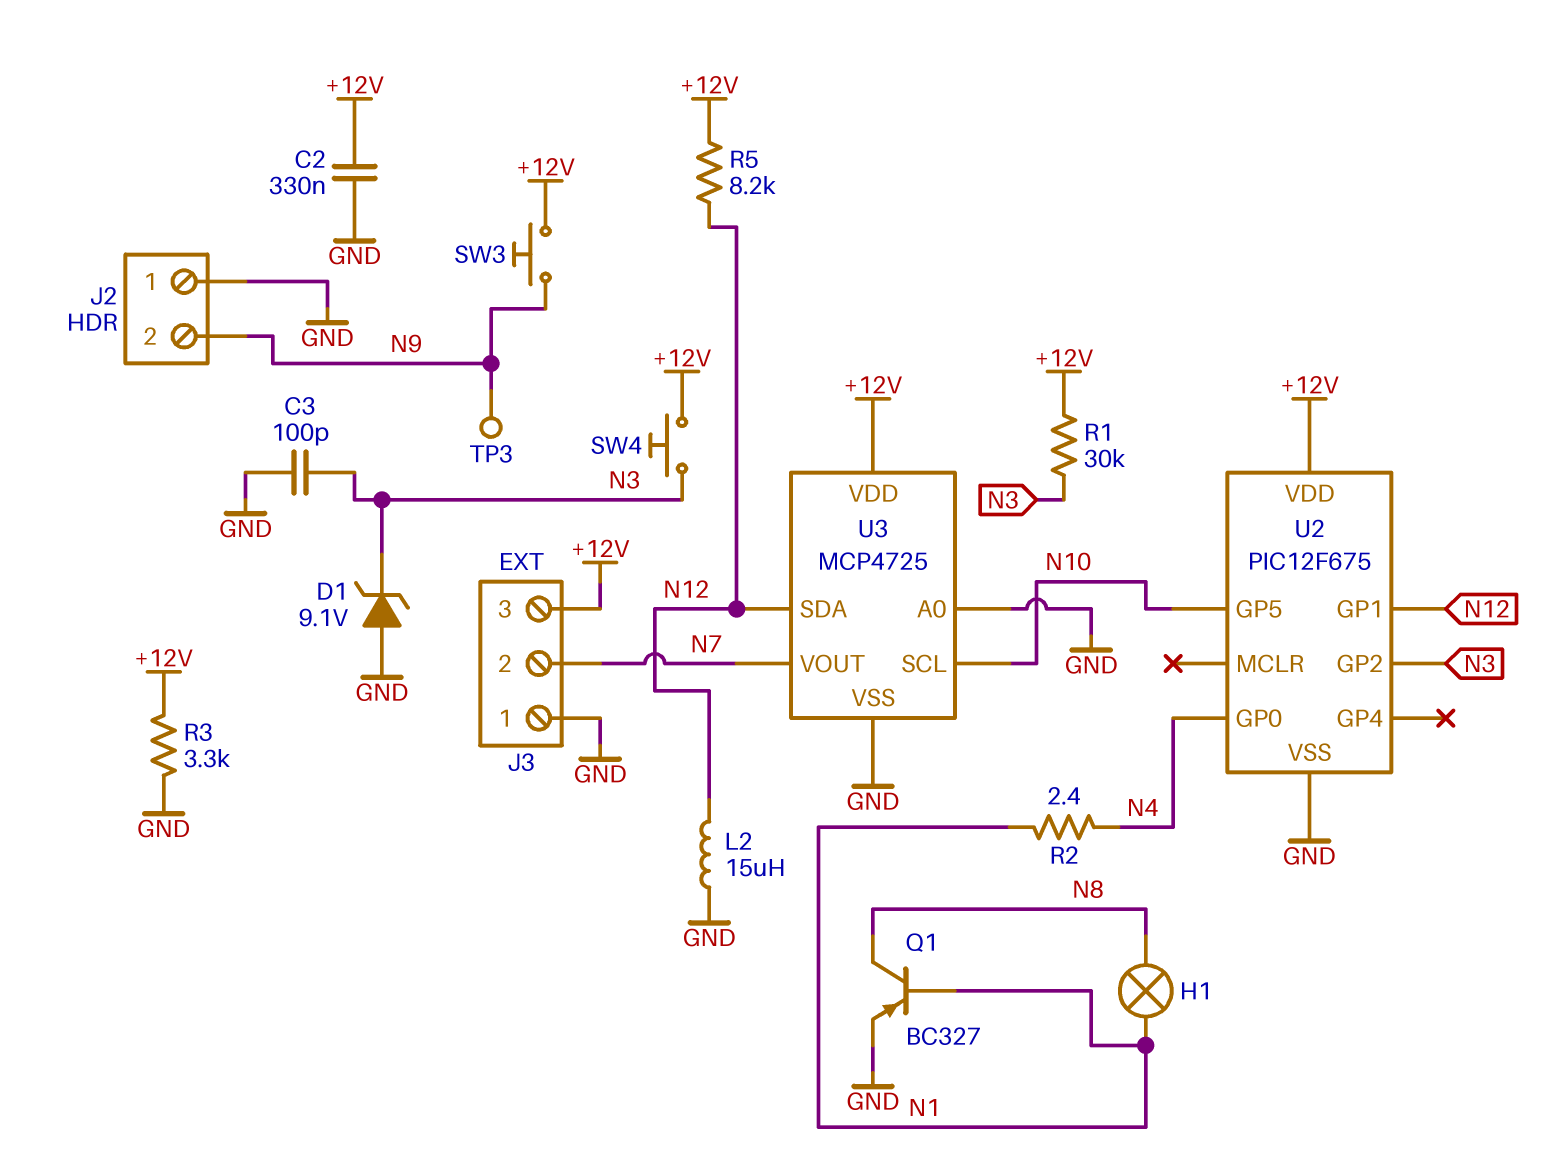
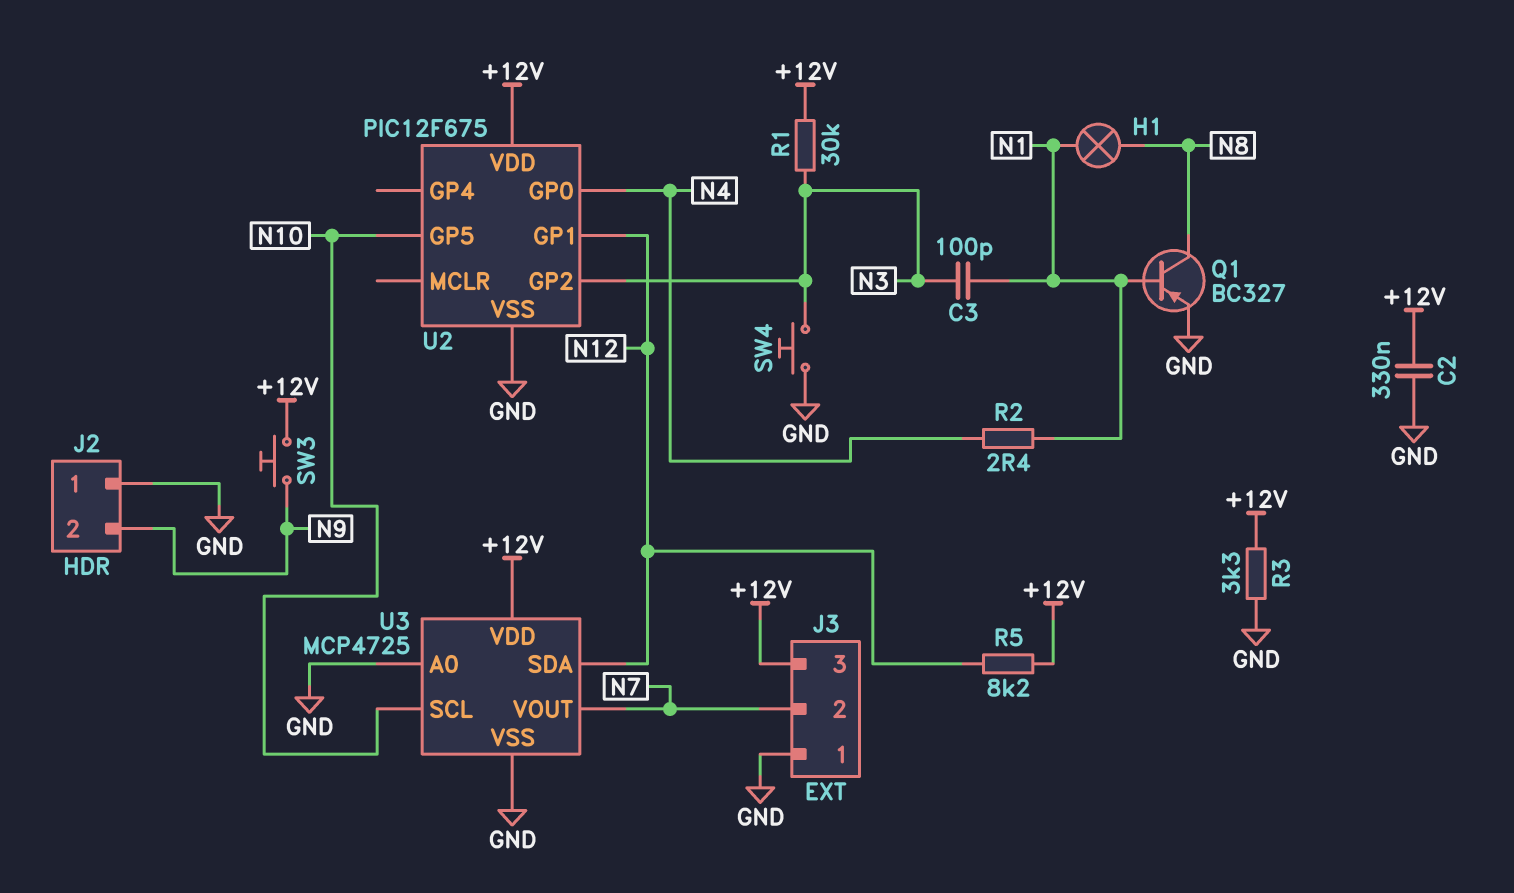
C3: 100pF (GND, N3) -> 100pF (N1, N3)
D1: zener 9.1V (A GND, K N3) -> none
L2: 15uH (GND, N12) -> none
SW4: button (+12V, N3) -> button (GND, N3)
TP3: test point (N9) -> none

